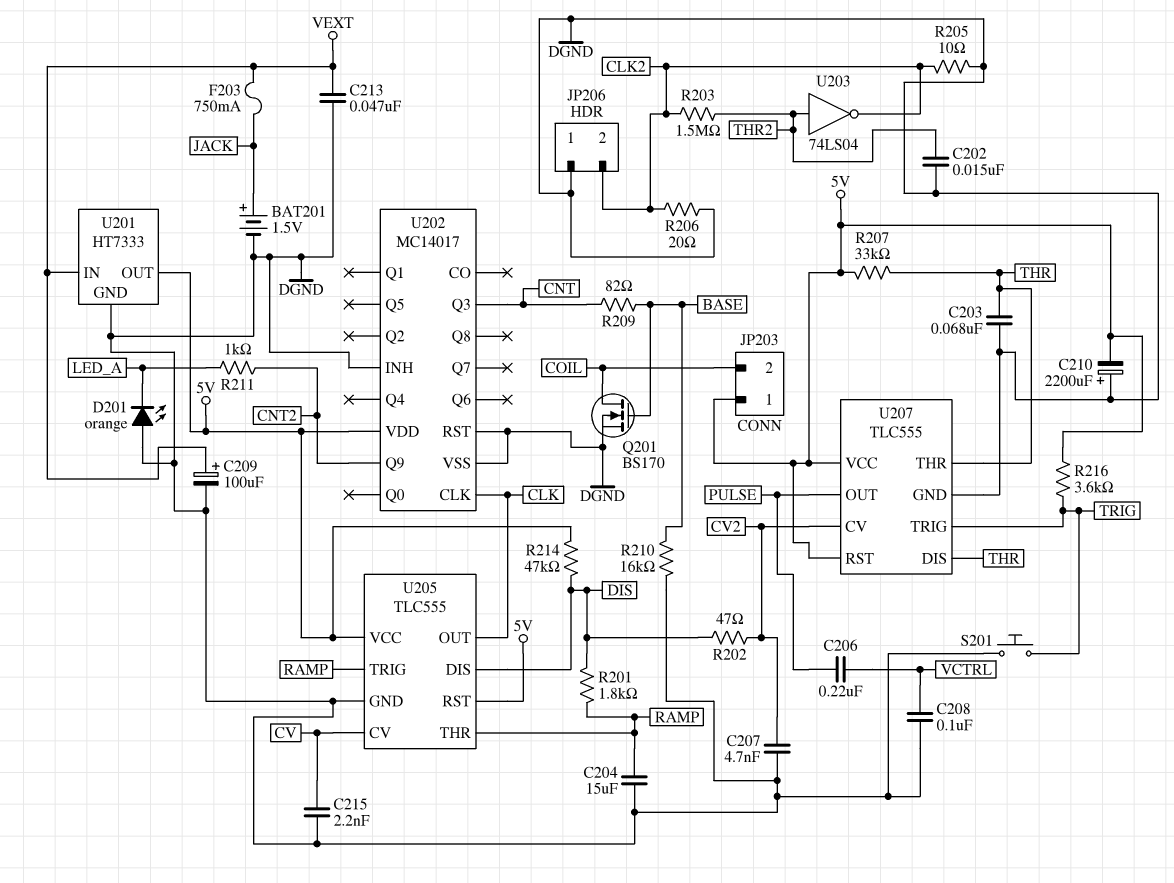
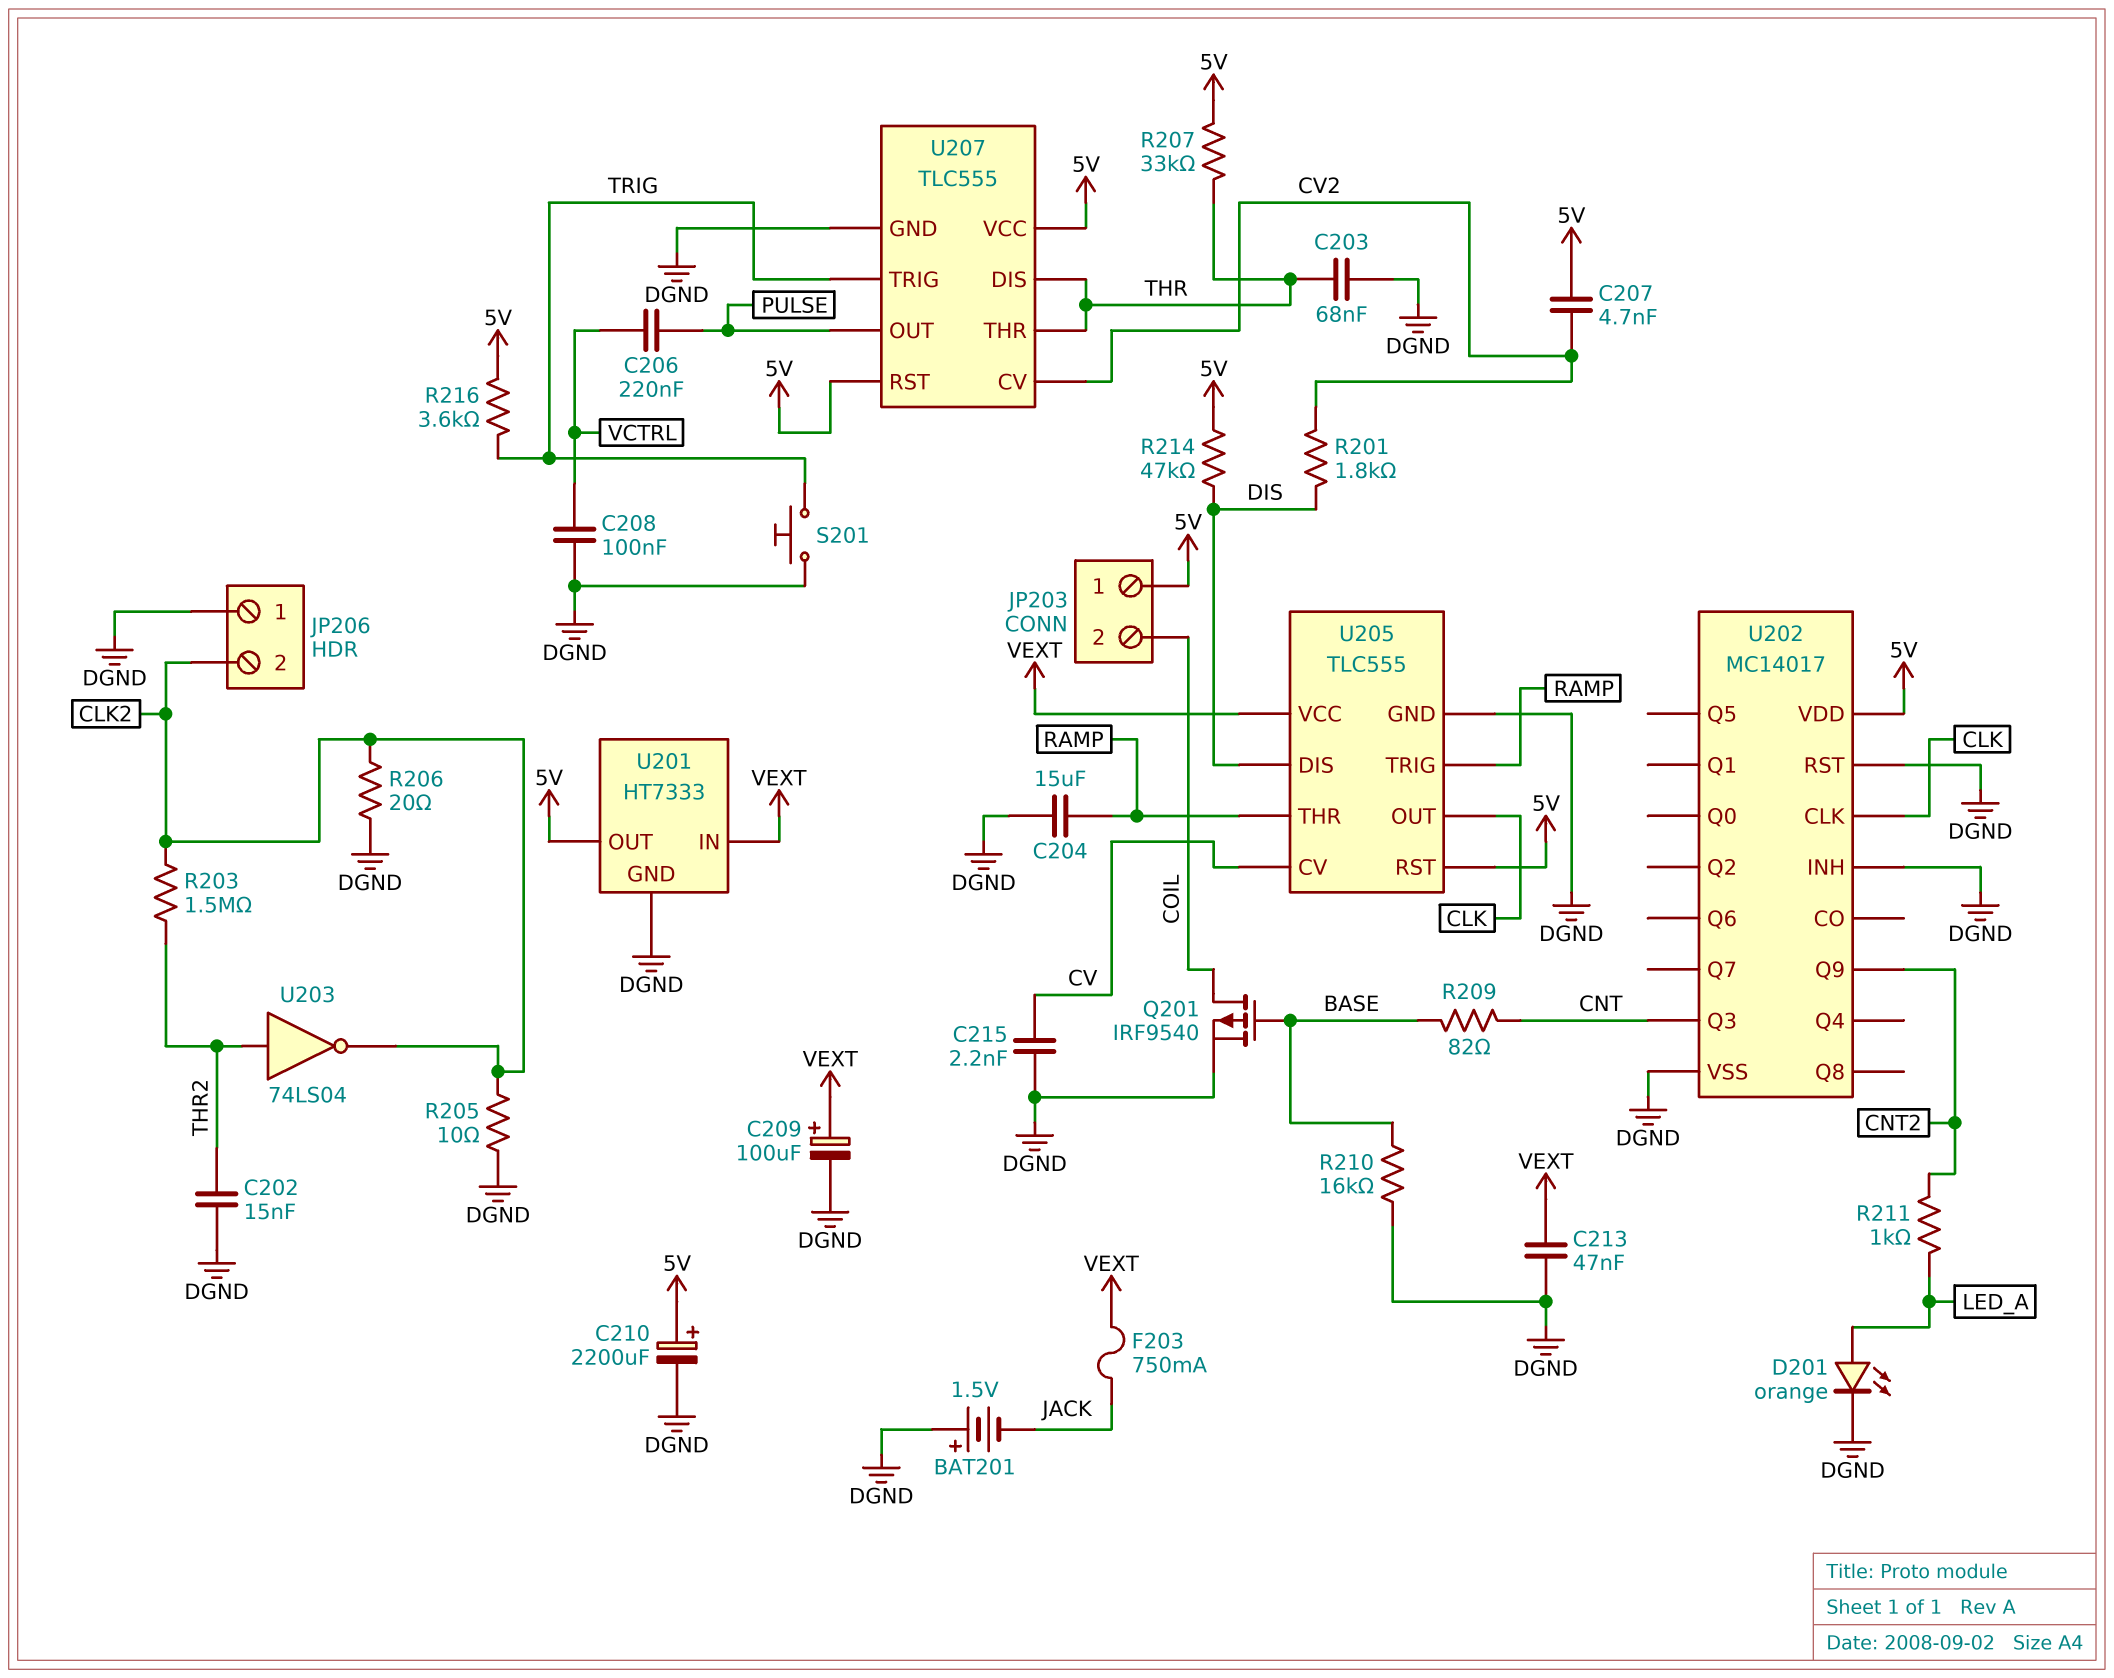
BAT201: 1.5V (plus JACK, minus DGND) -> 1.5V (plus DGND, minus JACK)
C207: 4.7nF (CV2, DGND) -> 4.7nF (5V, CV2)
C210: 2200uF (plus DGND, minus 5V) -> 2200uF (plus 5V, minus DGND)
D201: LED orange (A DGND, K LED_A) -> LED orange (A LED_A, K DGND)
Q201: NMOS BS170 (G BASE, D COIL, S DGND) -> PMOS IRF9540 (G BASE, D COIL, S DGND)
R201: 1.8k (DIS, RAMP) -> 1.8k (CV2, DIS)
R202: 47 (CV2, DIS) -> none
U205 pin VCC: 5V -> VEXT

